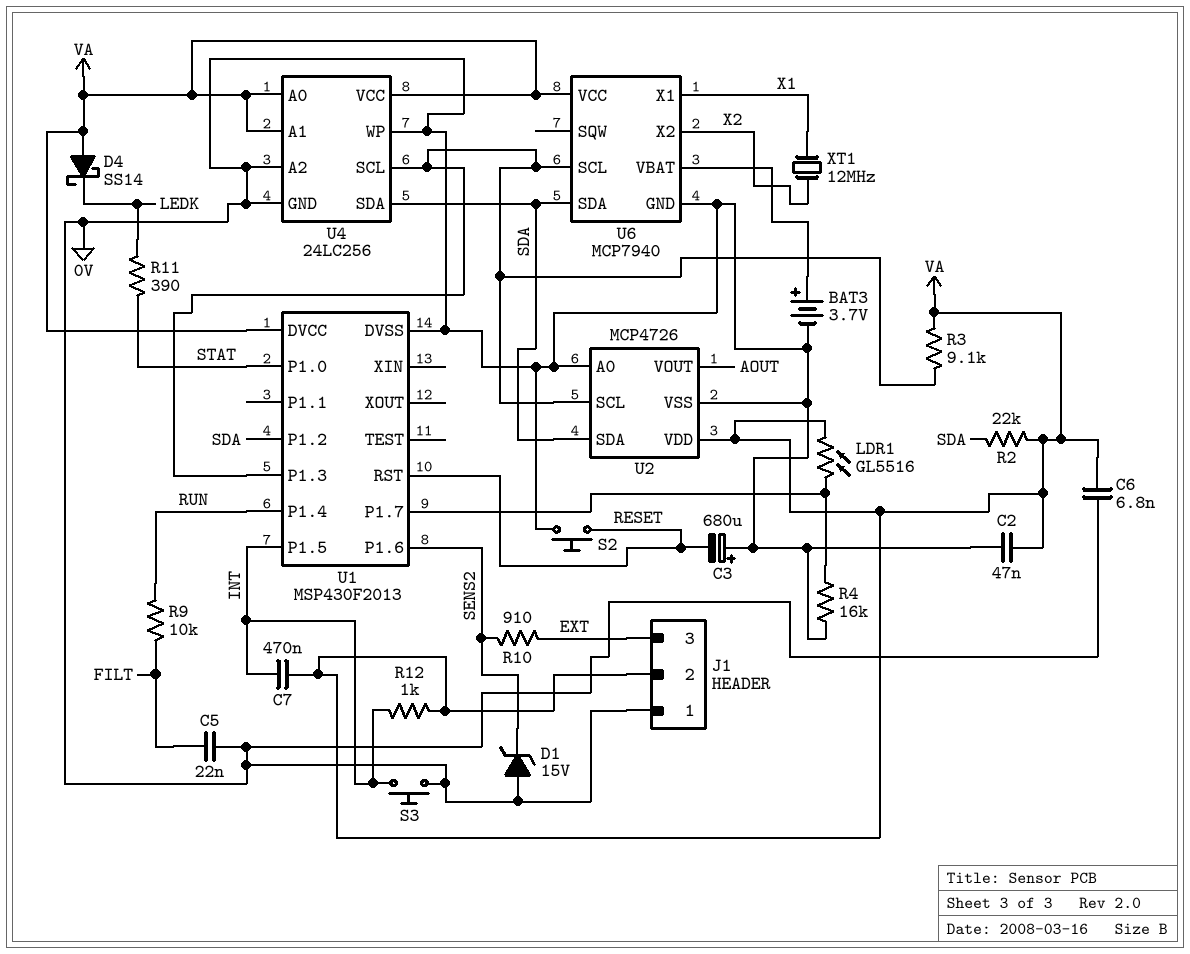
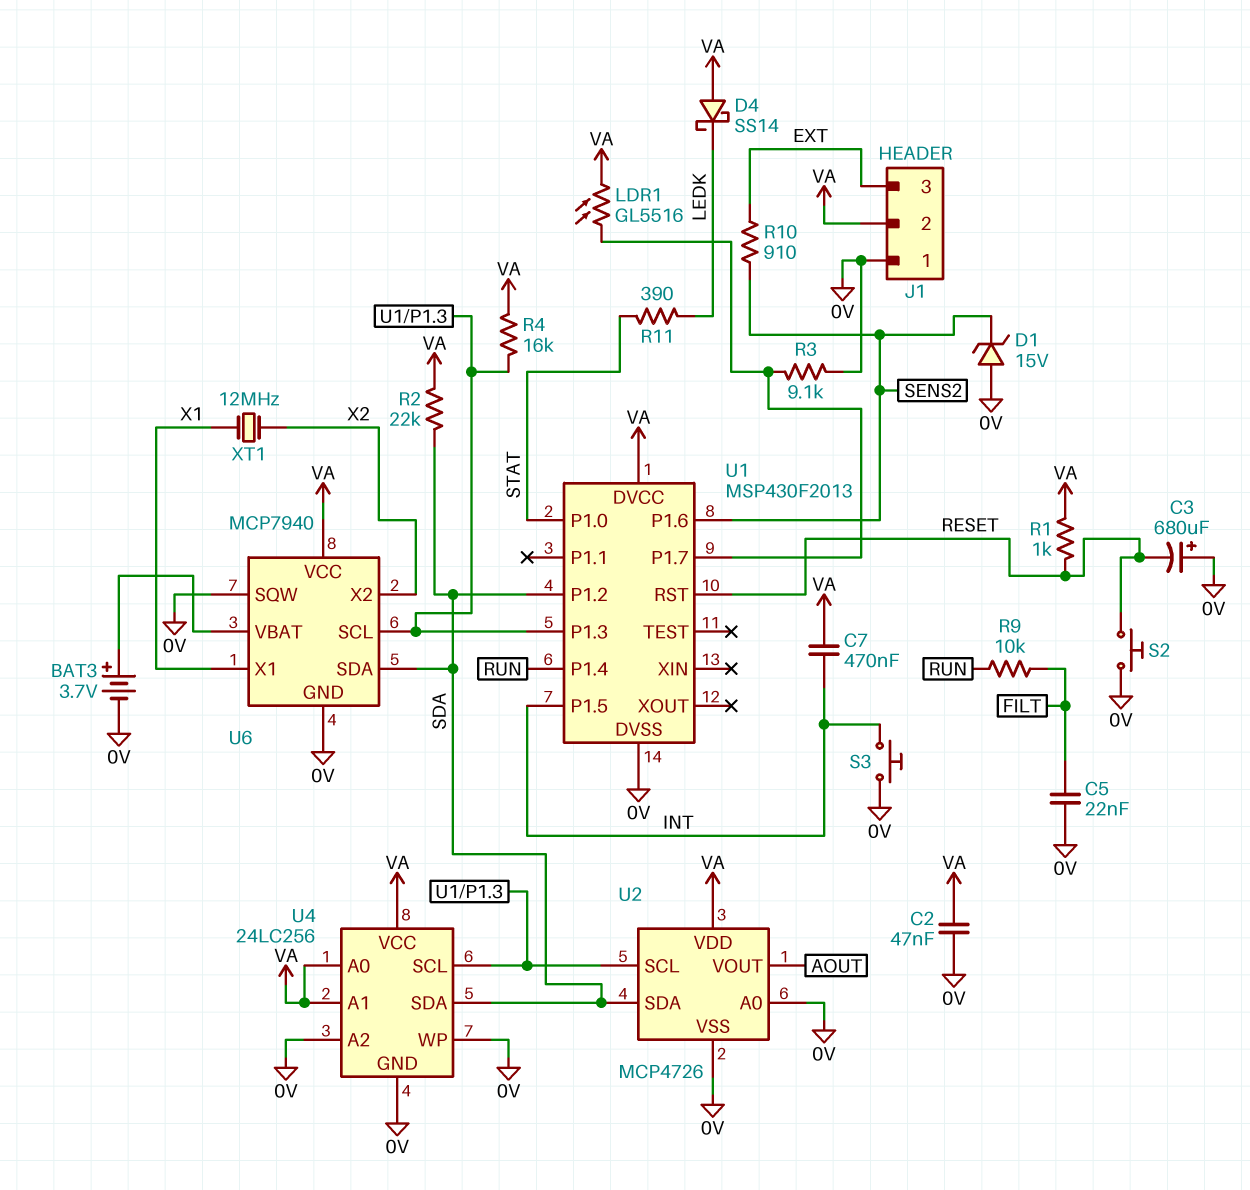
C6: 6.8nF (0V, VA) -> none
R1: none -> 1k (RESET, VA)
R3: 9.1k (U1/P1.3, VA) -> 9.1k (0V, U1/P1.7)
R4: 16k (0V, U1/P1.7) -> 16k (U1/P1.3, VA)
R12: 1k (INT, VA) -> none
U6 pin SQW: none -> 0V

